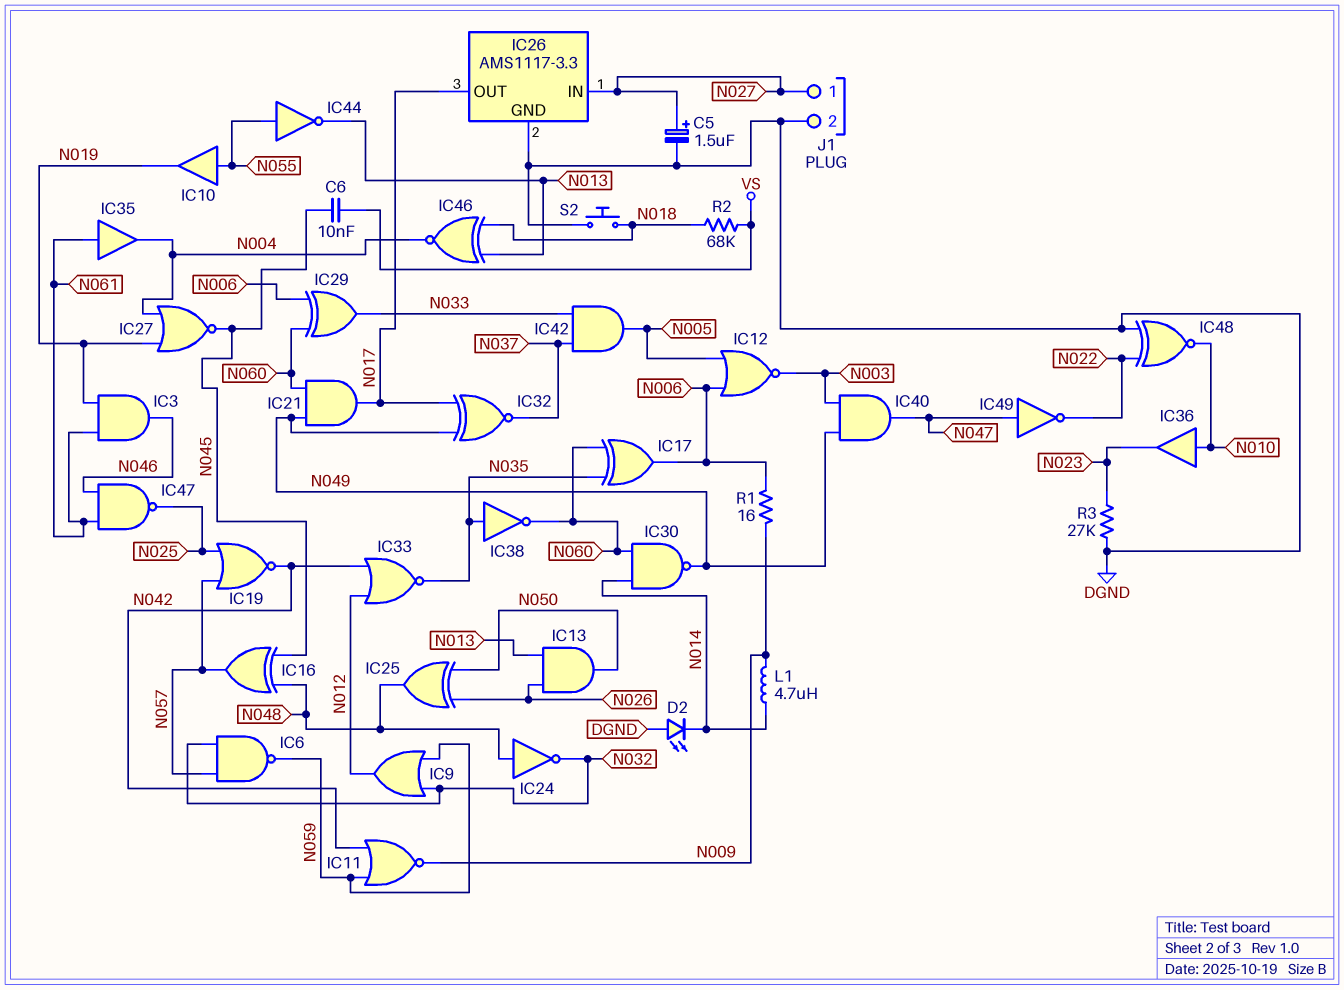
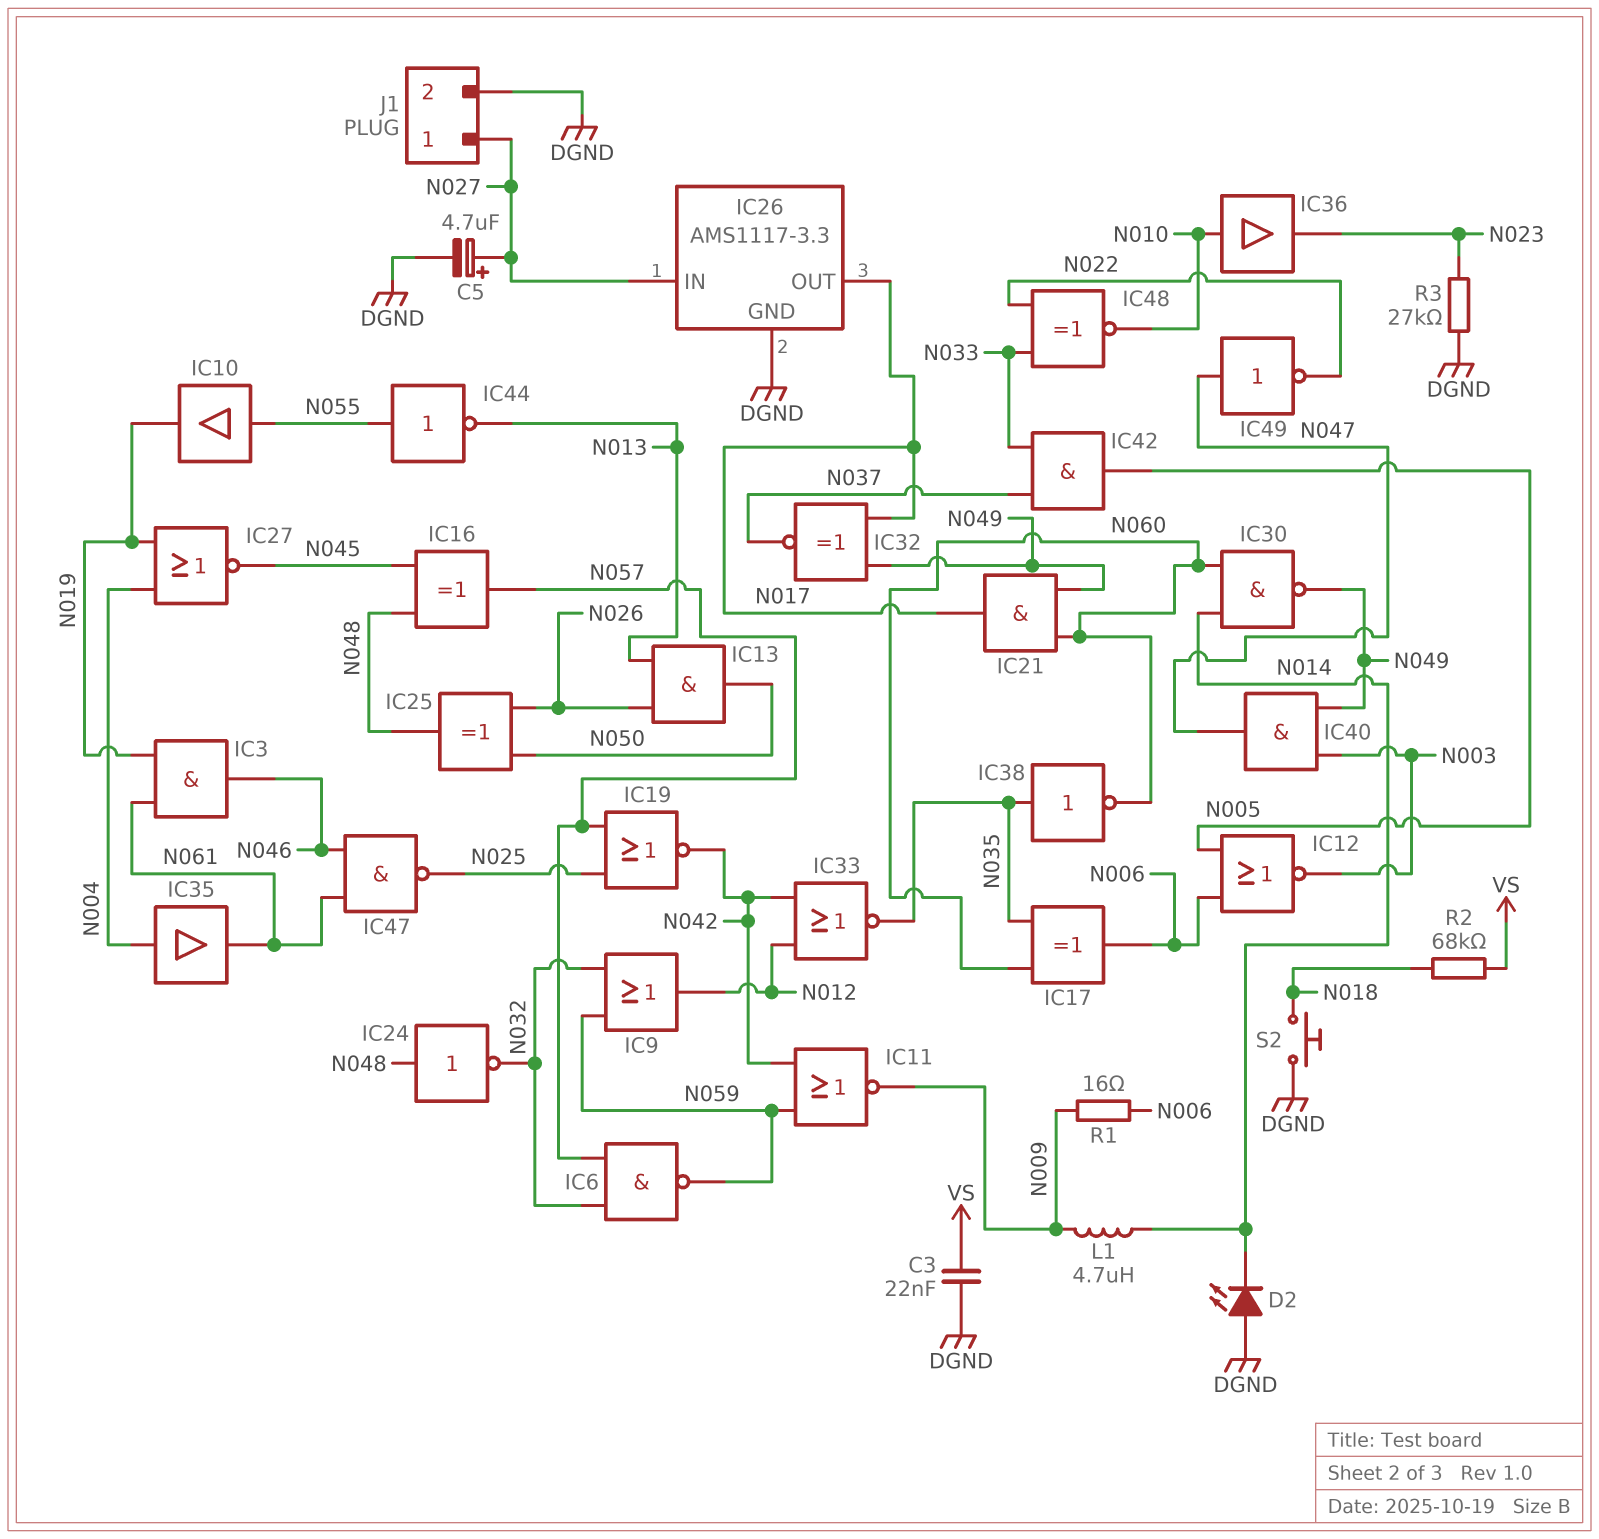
C3: none -> 22nF (DGND, VS)
C5: 1.5uF (plus N027, minus DGND) -> 4.7uF (plus N027, minus DGND)
C6: 10nF (N045, VS) -> none
IC29: XOR (in N006, in N060, out N033) -> none
IC35: buffer (in N061, out N004) -> buffer (in N004, out N061)
IC46: XNOR (in N013, in N018, out N004) -> none
IC48: XNOR (in DGND, in N022, out N010) -> XNOR (in N022, in N033, out N010)

